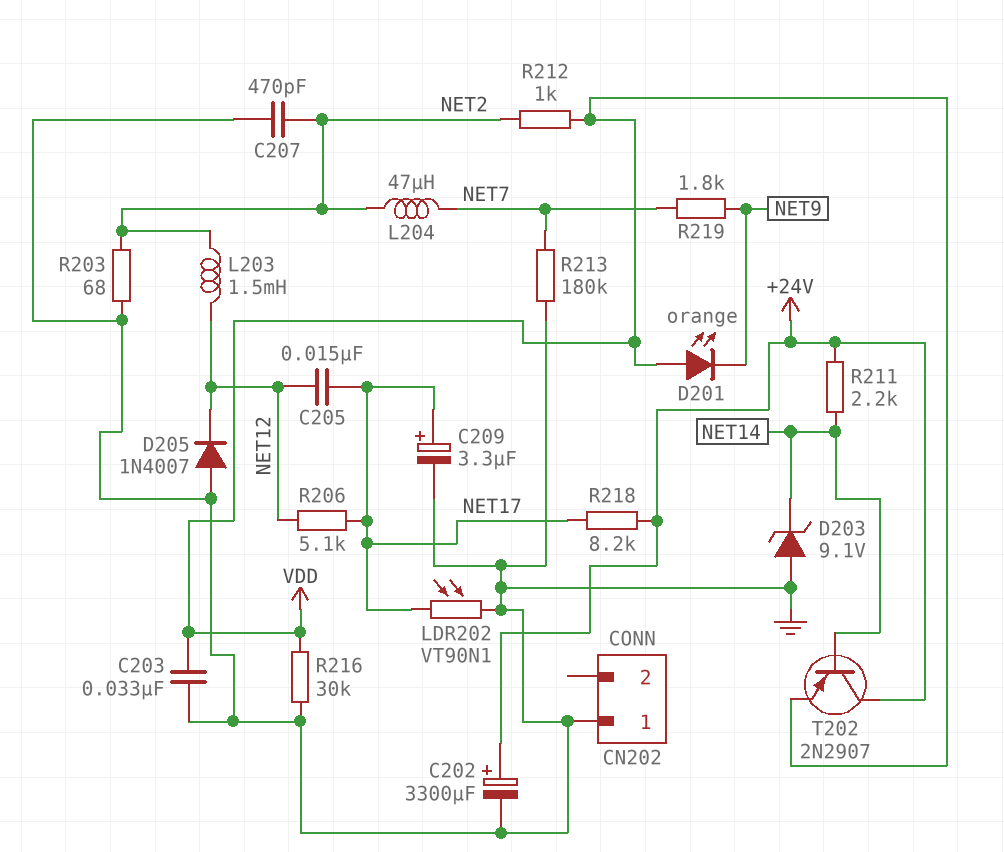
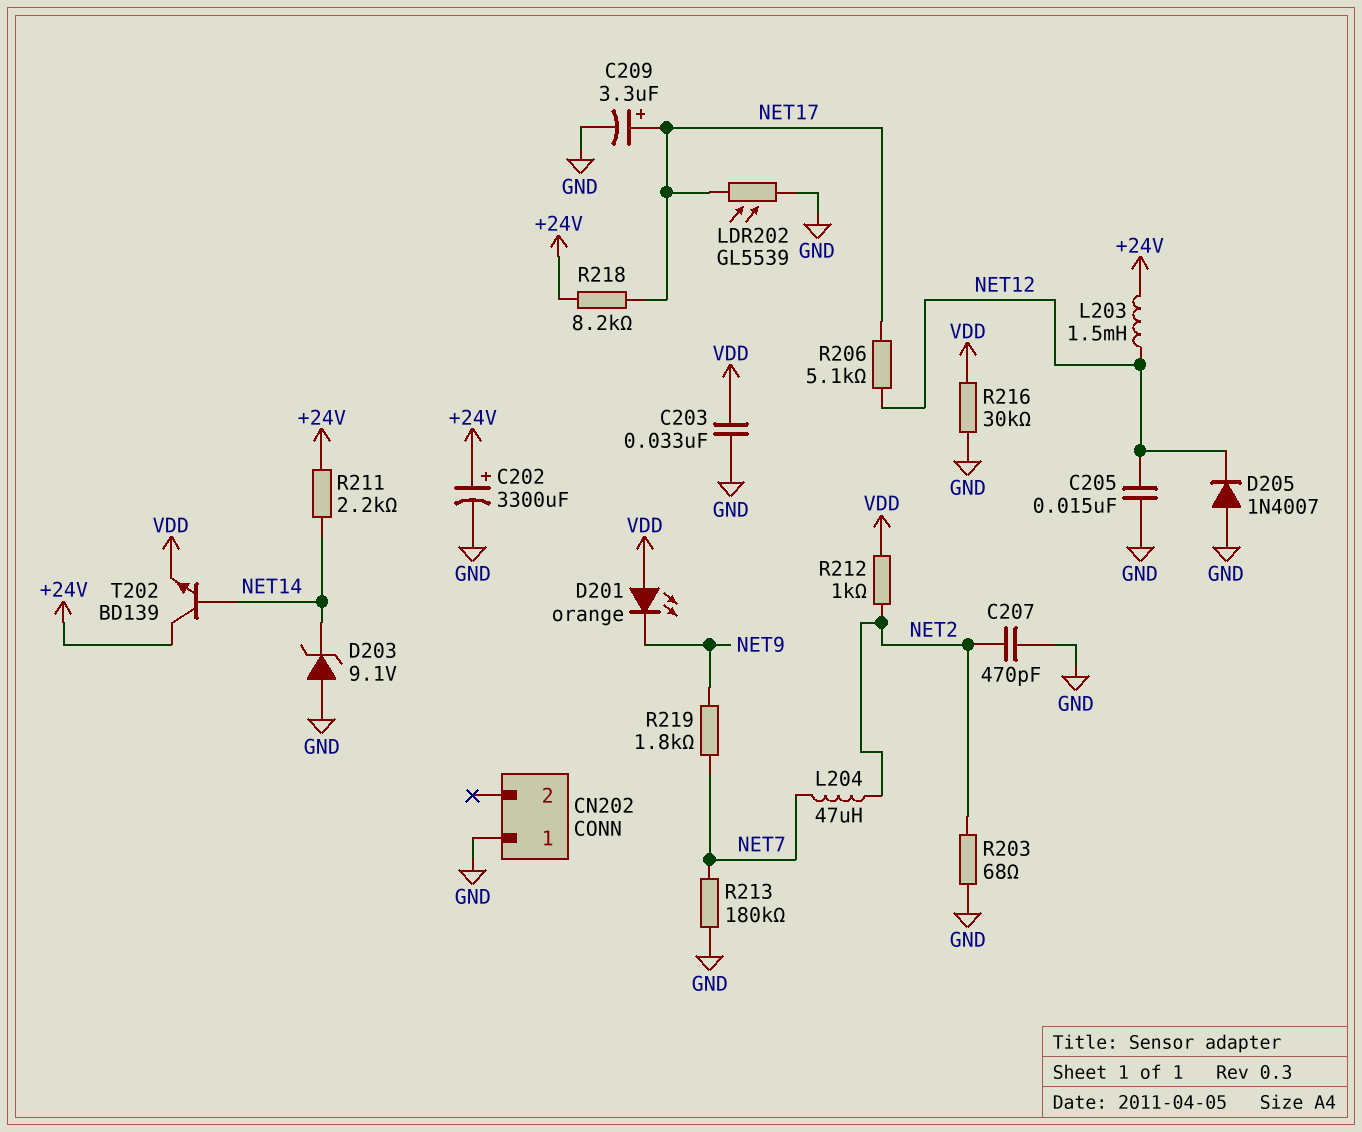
C205: 15nF (NET12, NET17) -> 15nF (GND, NET12)
L203: 1.5mH (NET2, NET12) -> 1.5mH (+24V, NET12)
LDR202: VT90N1 (GND, NET17) -> GL5539 (GND, NET17)
T202: PNP 2N2907 (B NET14, C +24V, E VDD) -> NPN BD139 (B NET14, C +24V, E VDD)

